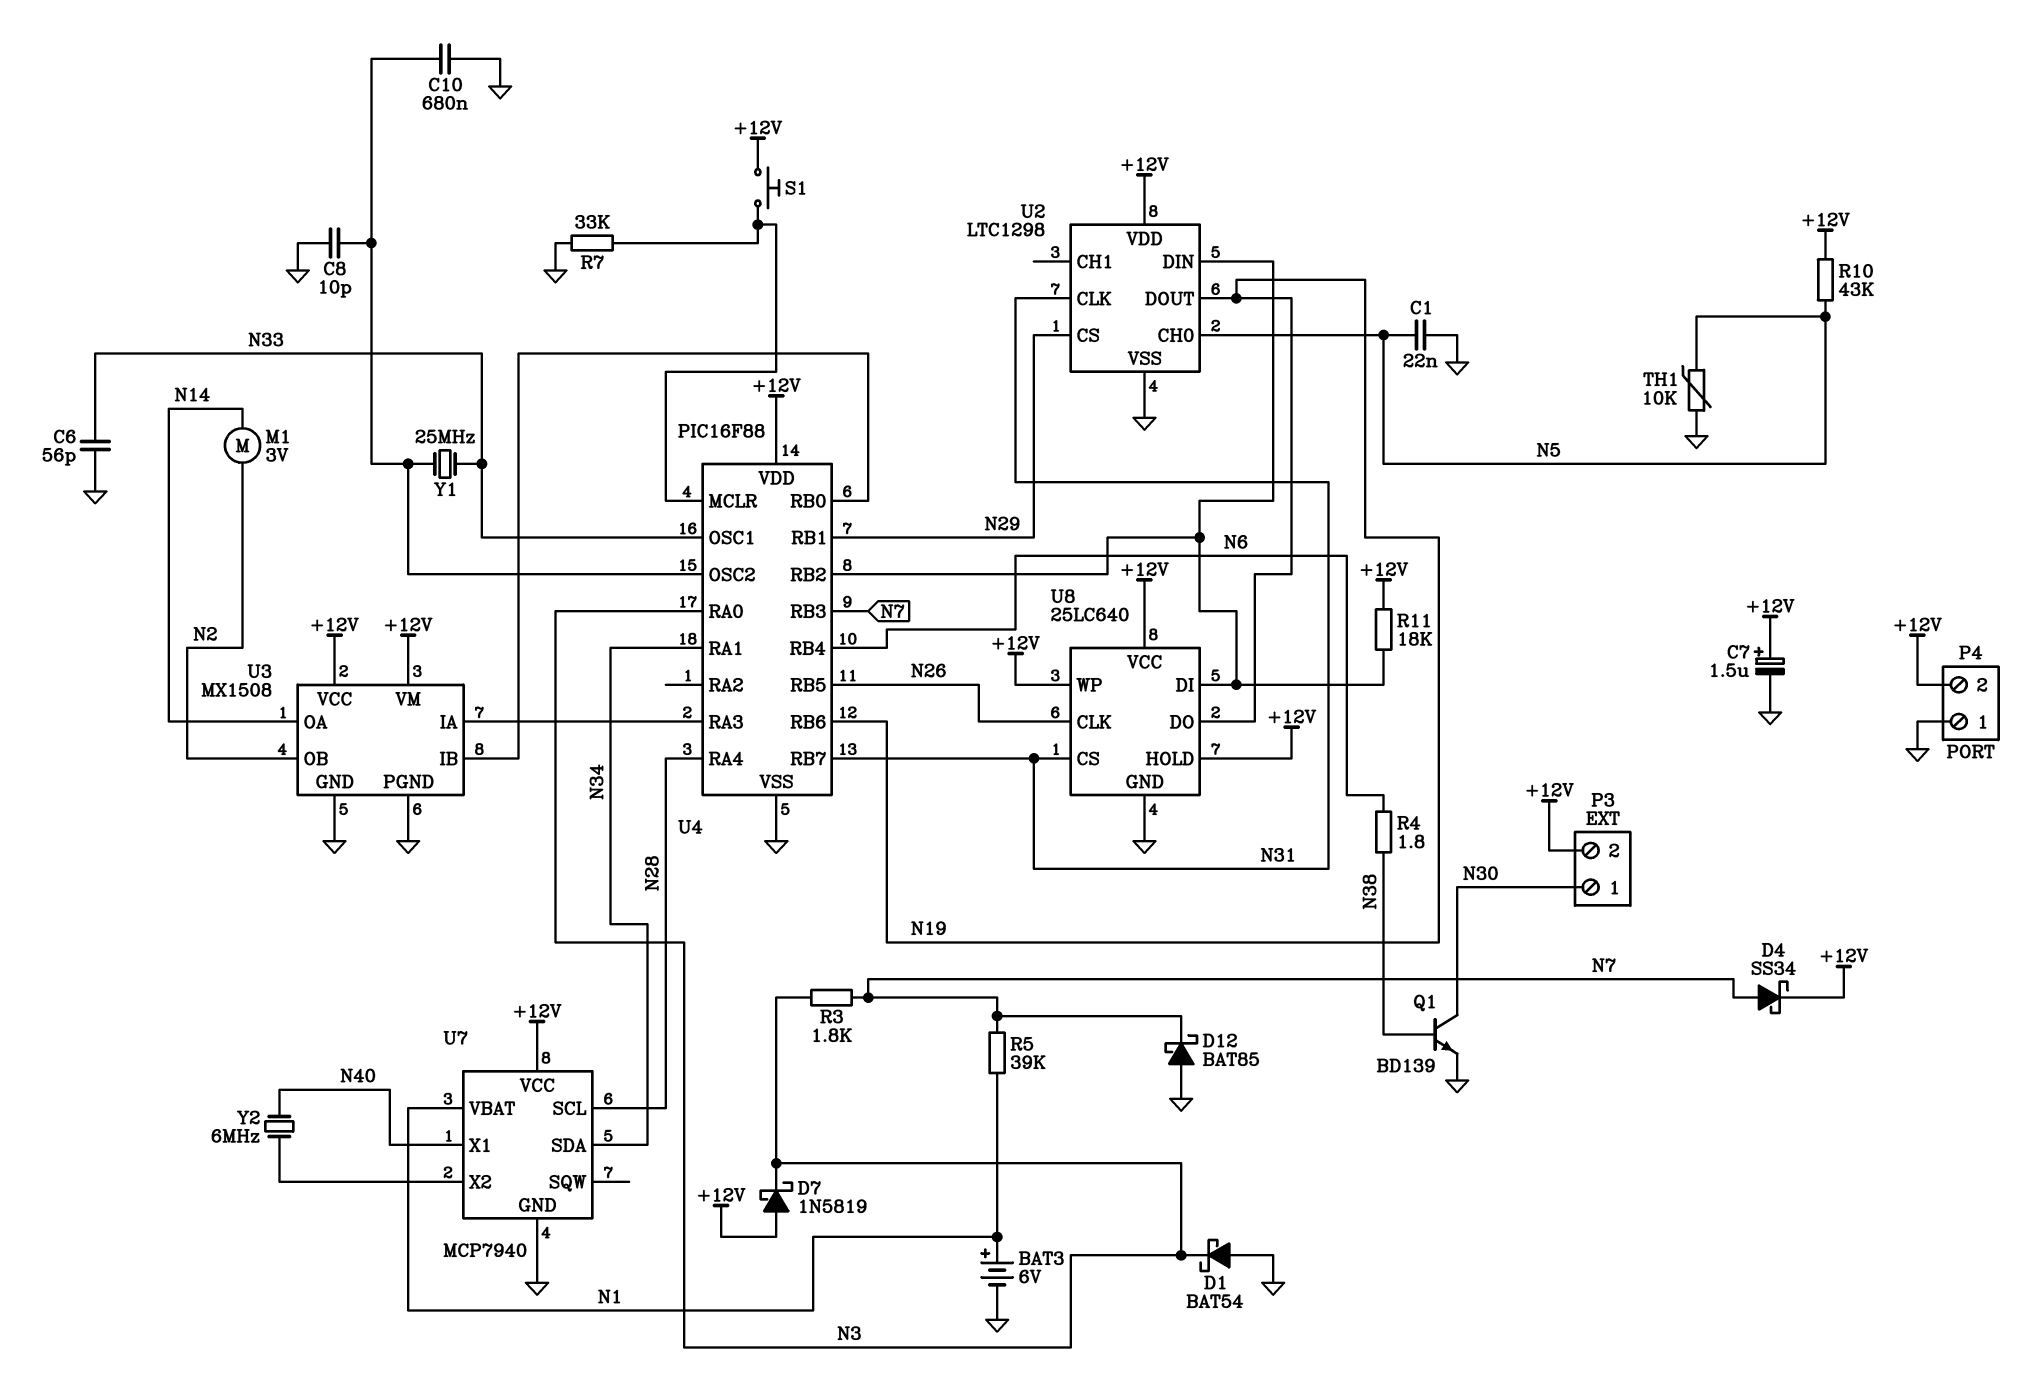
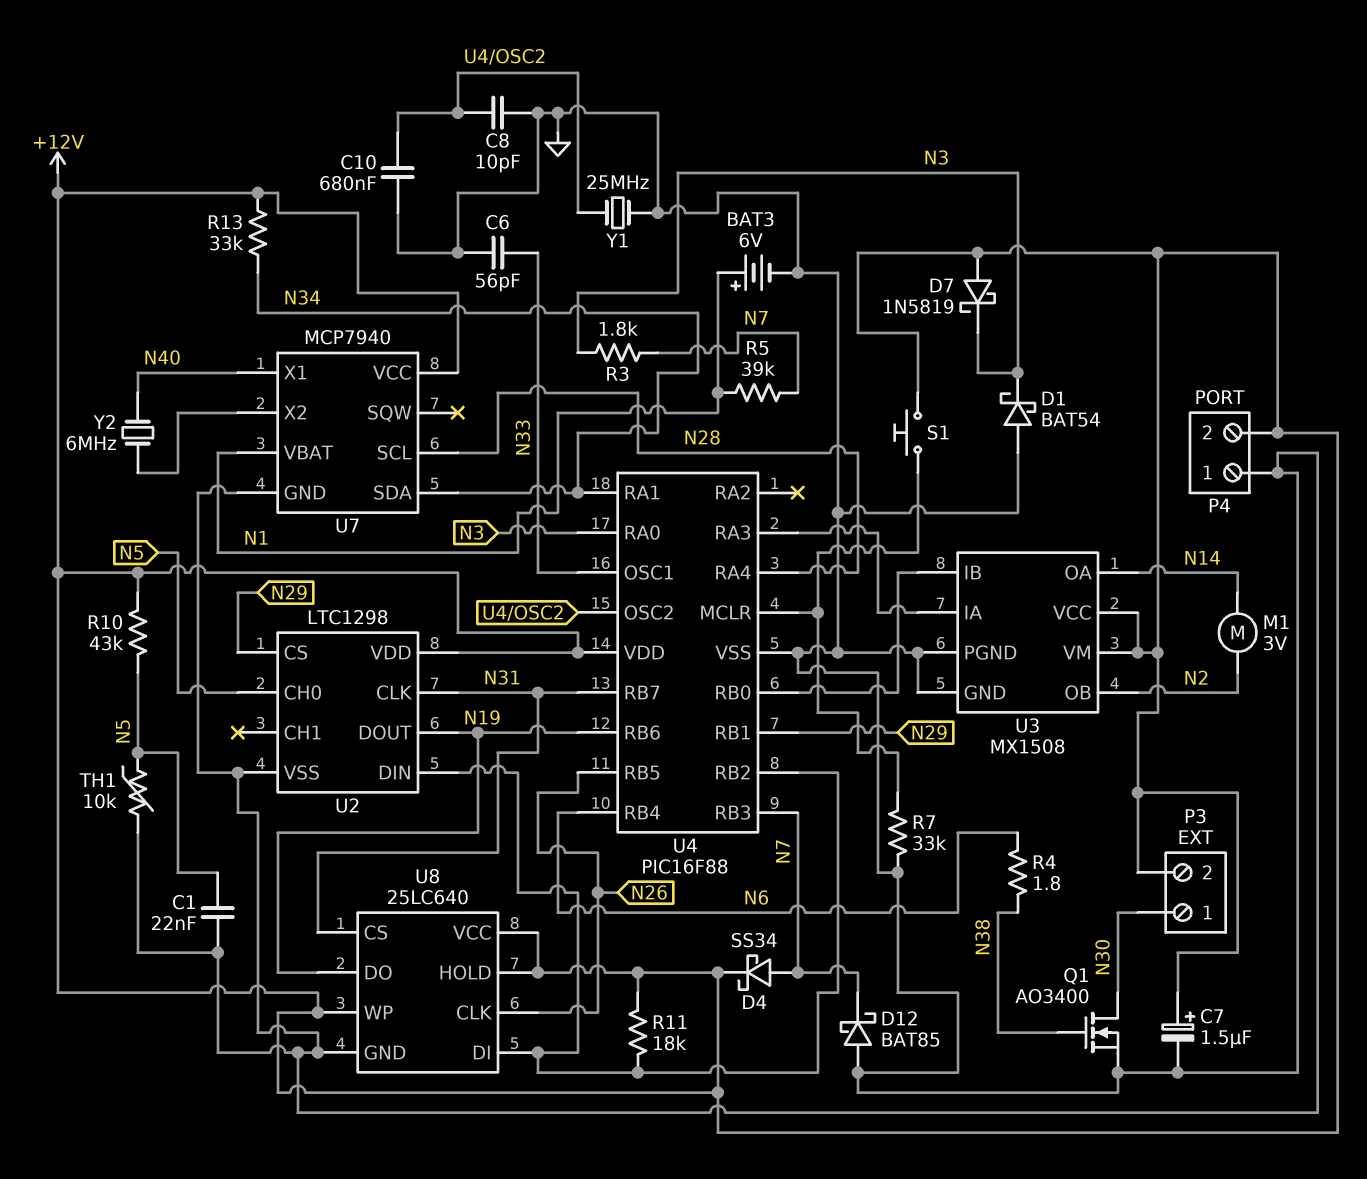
Q1: NPN BD139 (B N38, C N30, E GND) -> NMOS AO3400 (G N38, D N30, S GND)
R13: none -> 33k (+12V, N34)
Y1: 25MHz (N33, U4/OSC2) -> 25MHz (GND, U4/OSC2)

